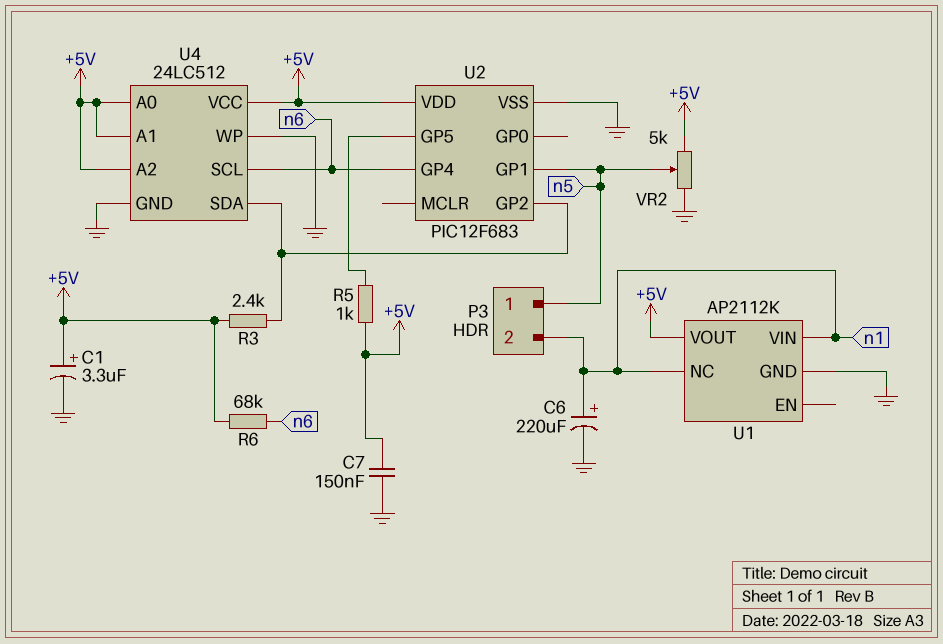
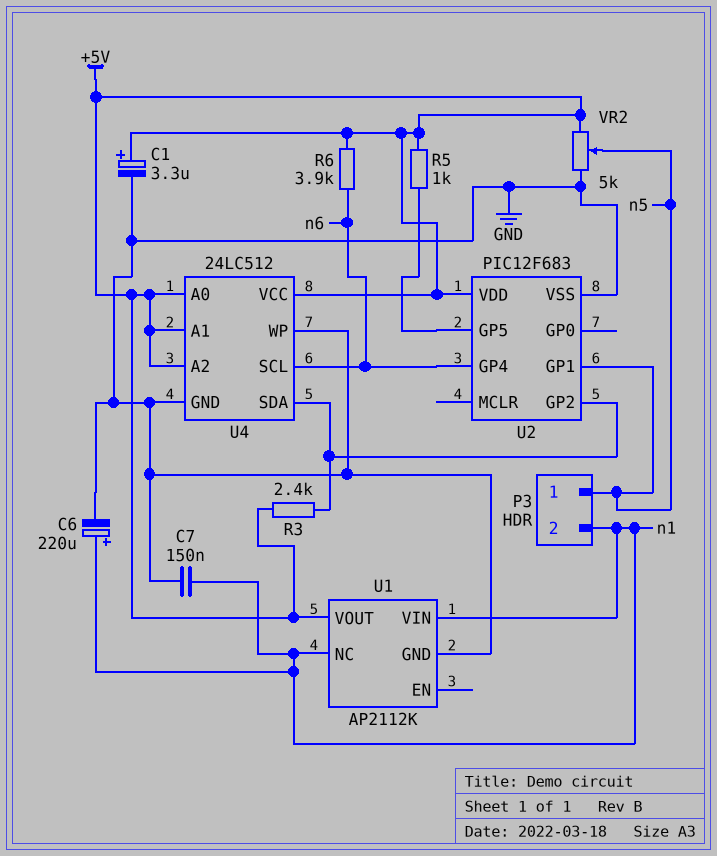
C7: 150nF (+5V, GND) -> 150nF (GND, n1)
R6: 68k (+5V, n6) -> 3.9k (+5V, n6)

